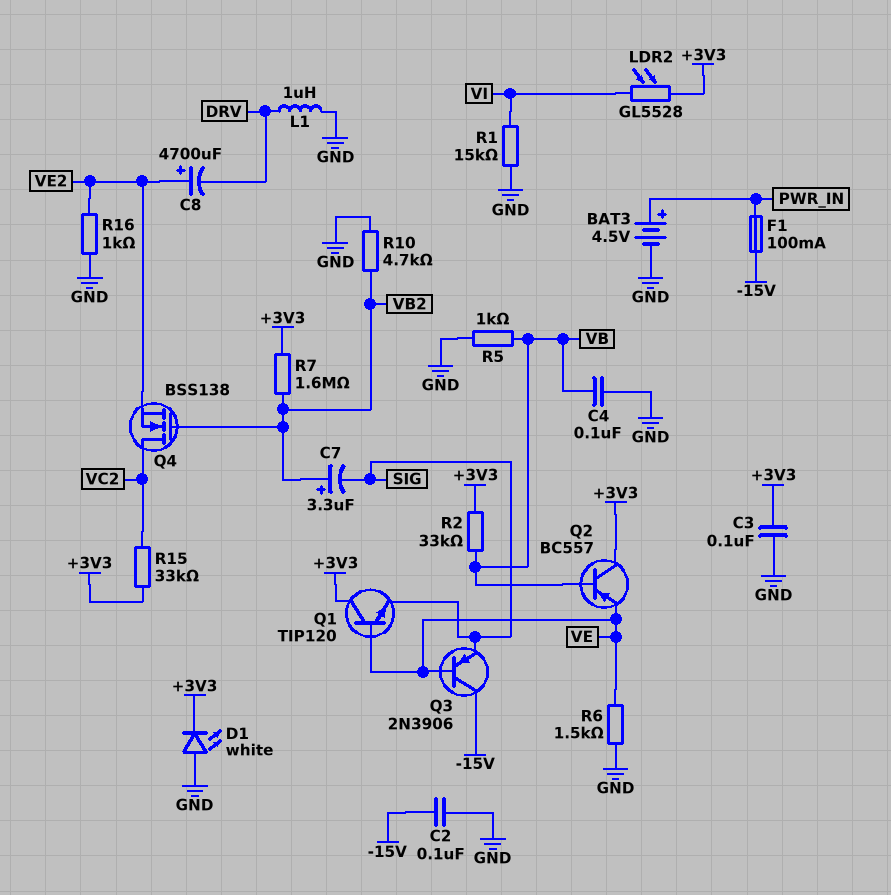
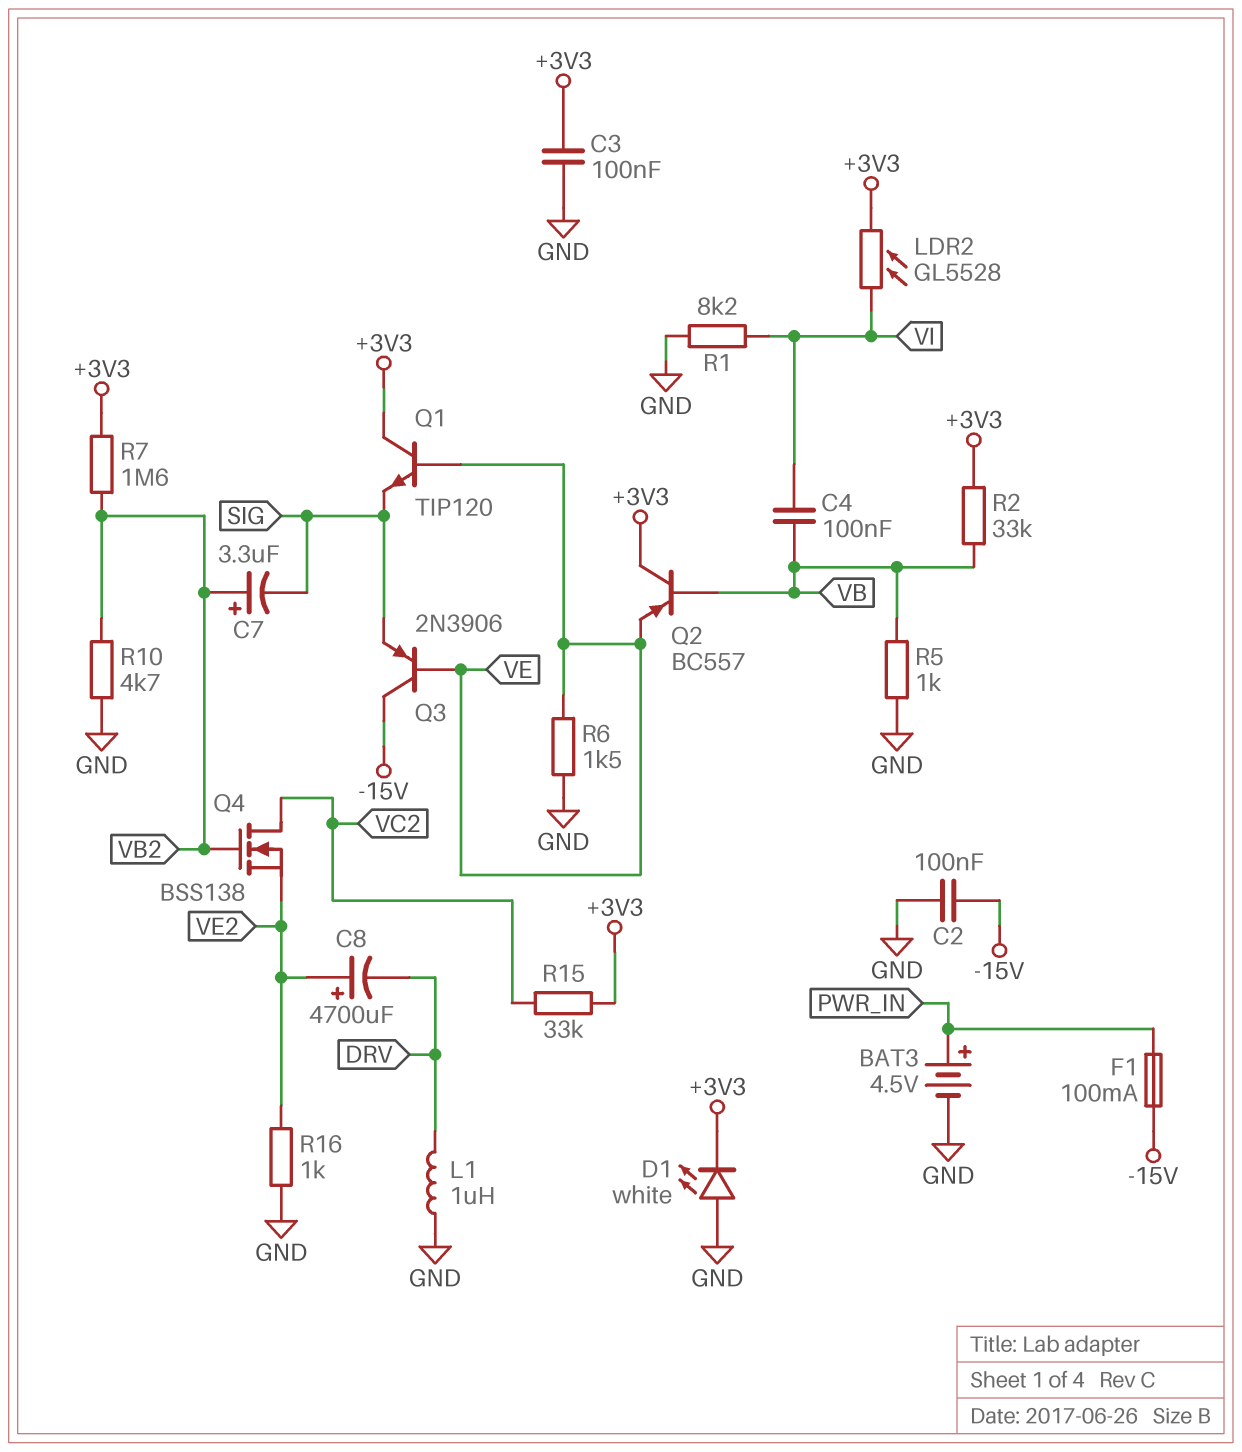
C4: 100nF (GND, VB) -> 100nF (VB, VI)
R1: 15k (GND, VI) -> 8.2k (GND, VI)

